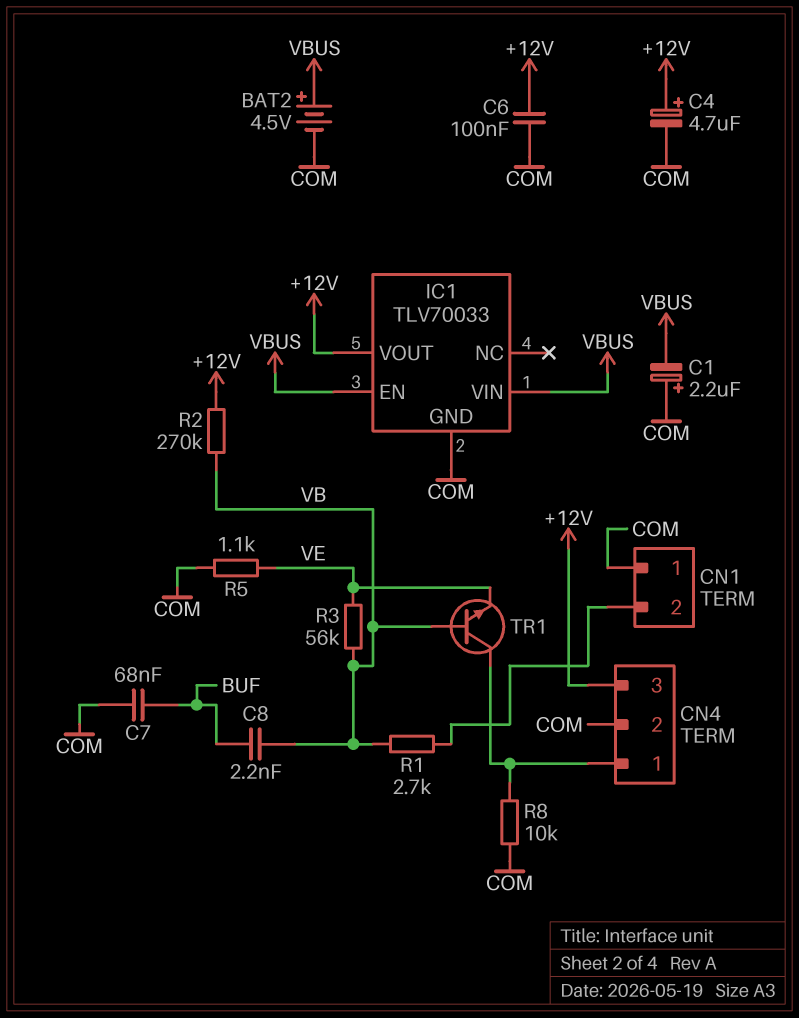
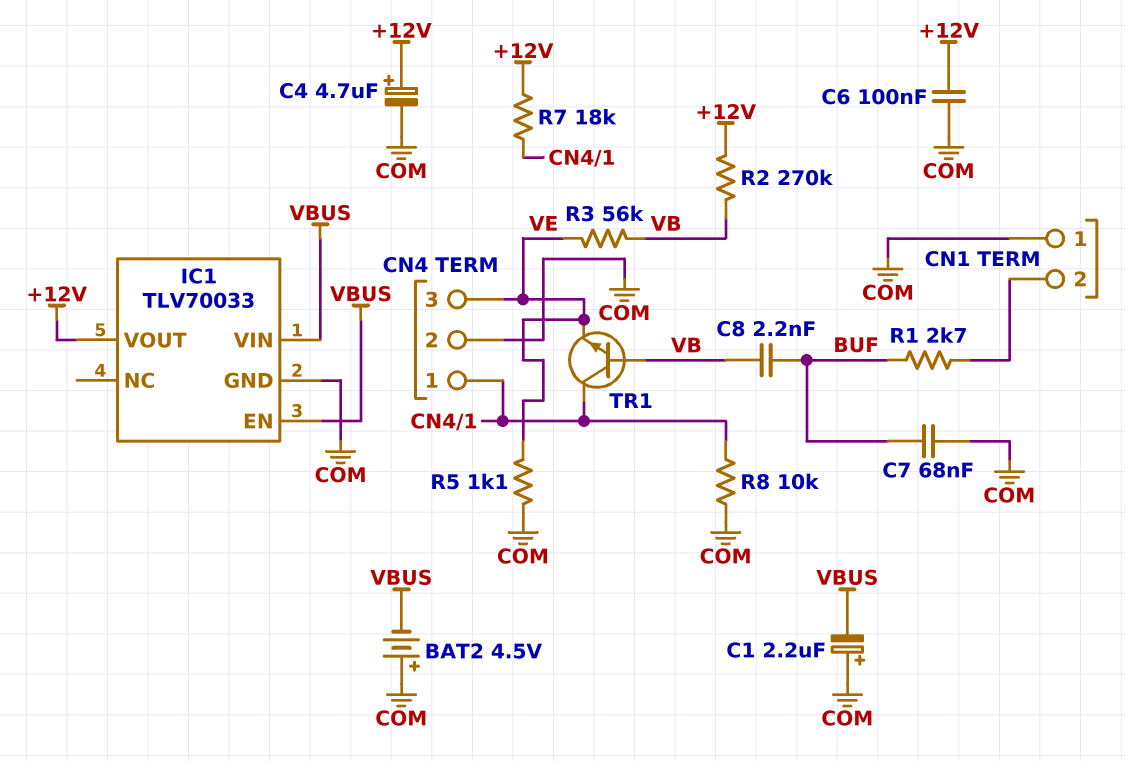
BAT2: 4.5V (plus VBUS, minus COM) -> 4.5V (plus COM, minus VBUS)
CN4 pin 3: +12V -> VE
R1: 2.7k (CN1/2, VB) -> 2.7k (BUF, CN1/2)
R7: none -> 18k (+12V, CN4/1)

